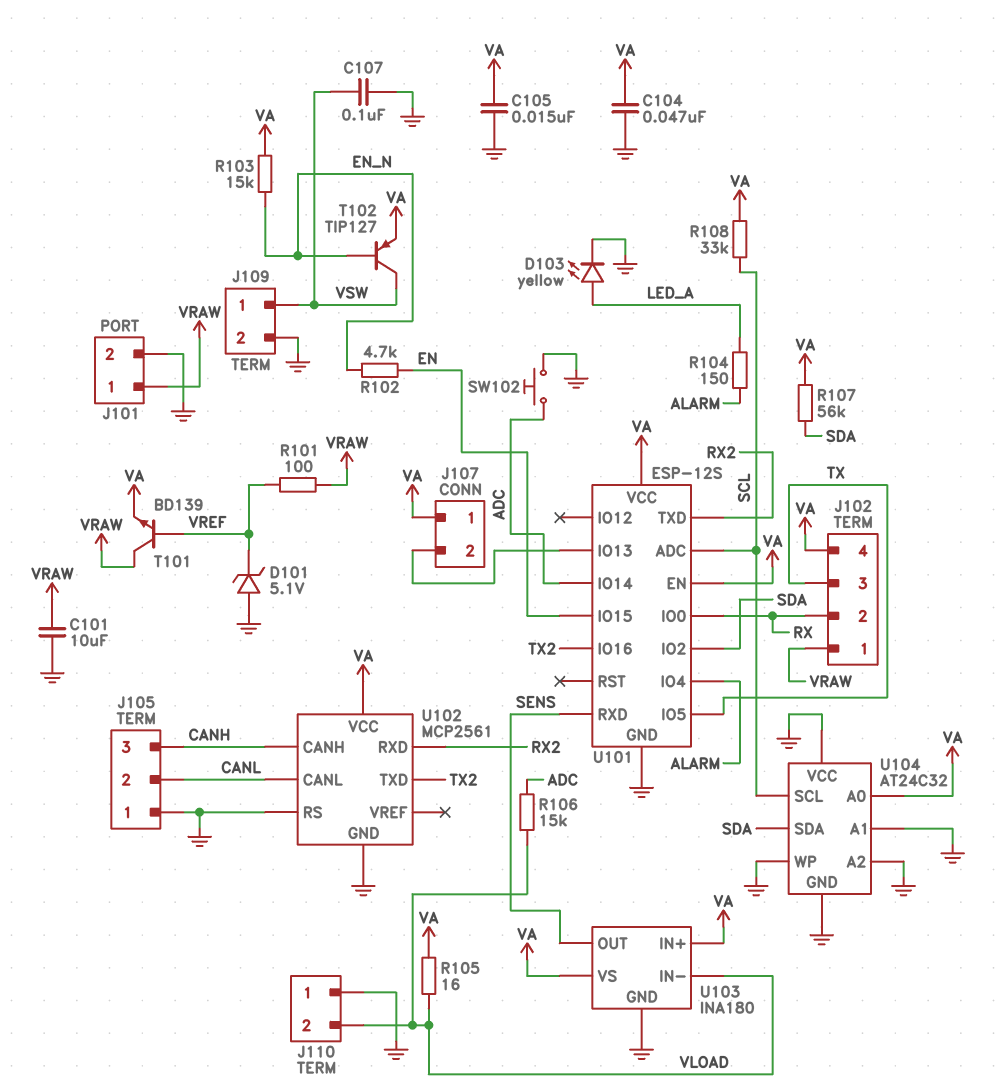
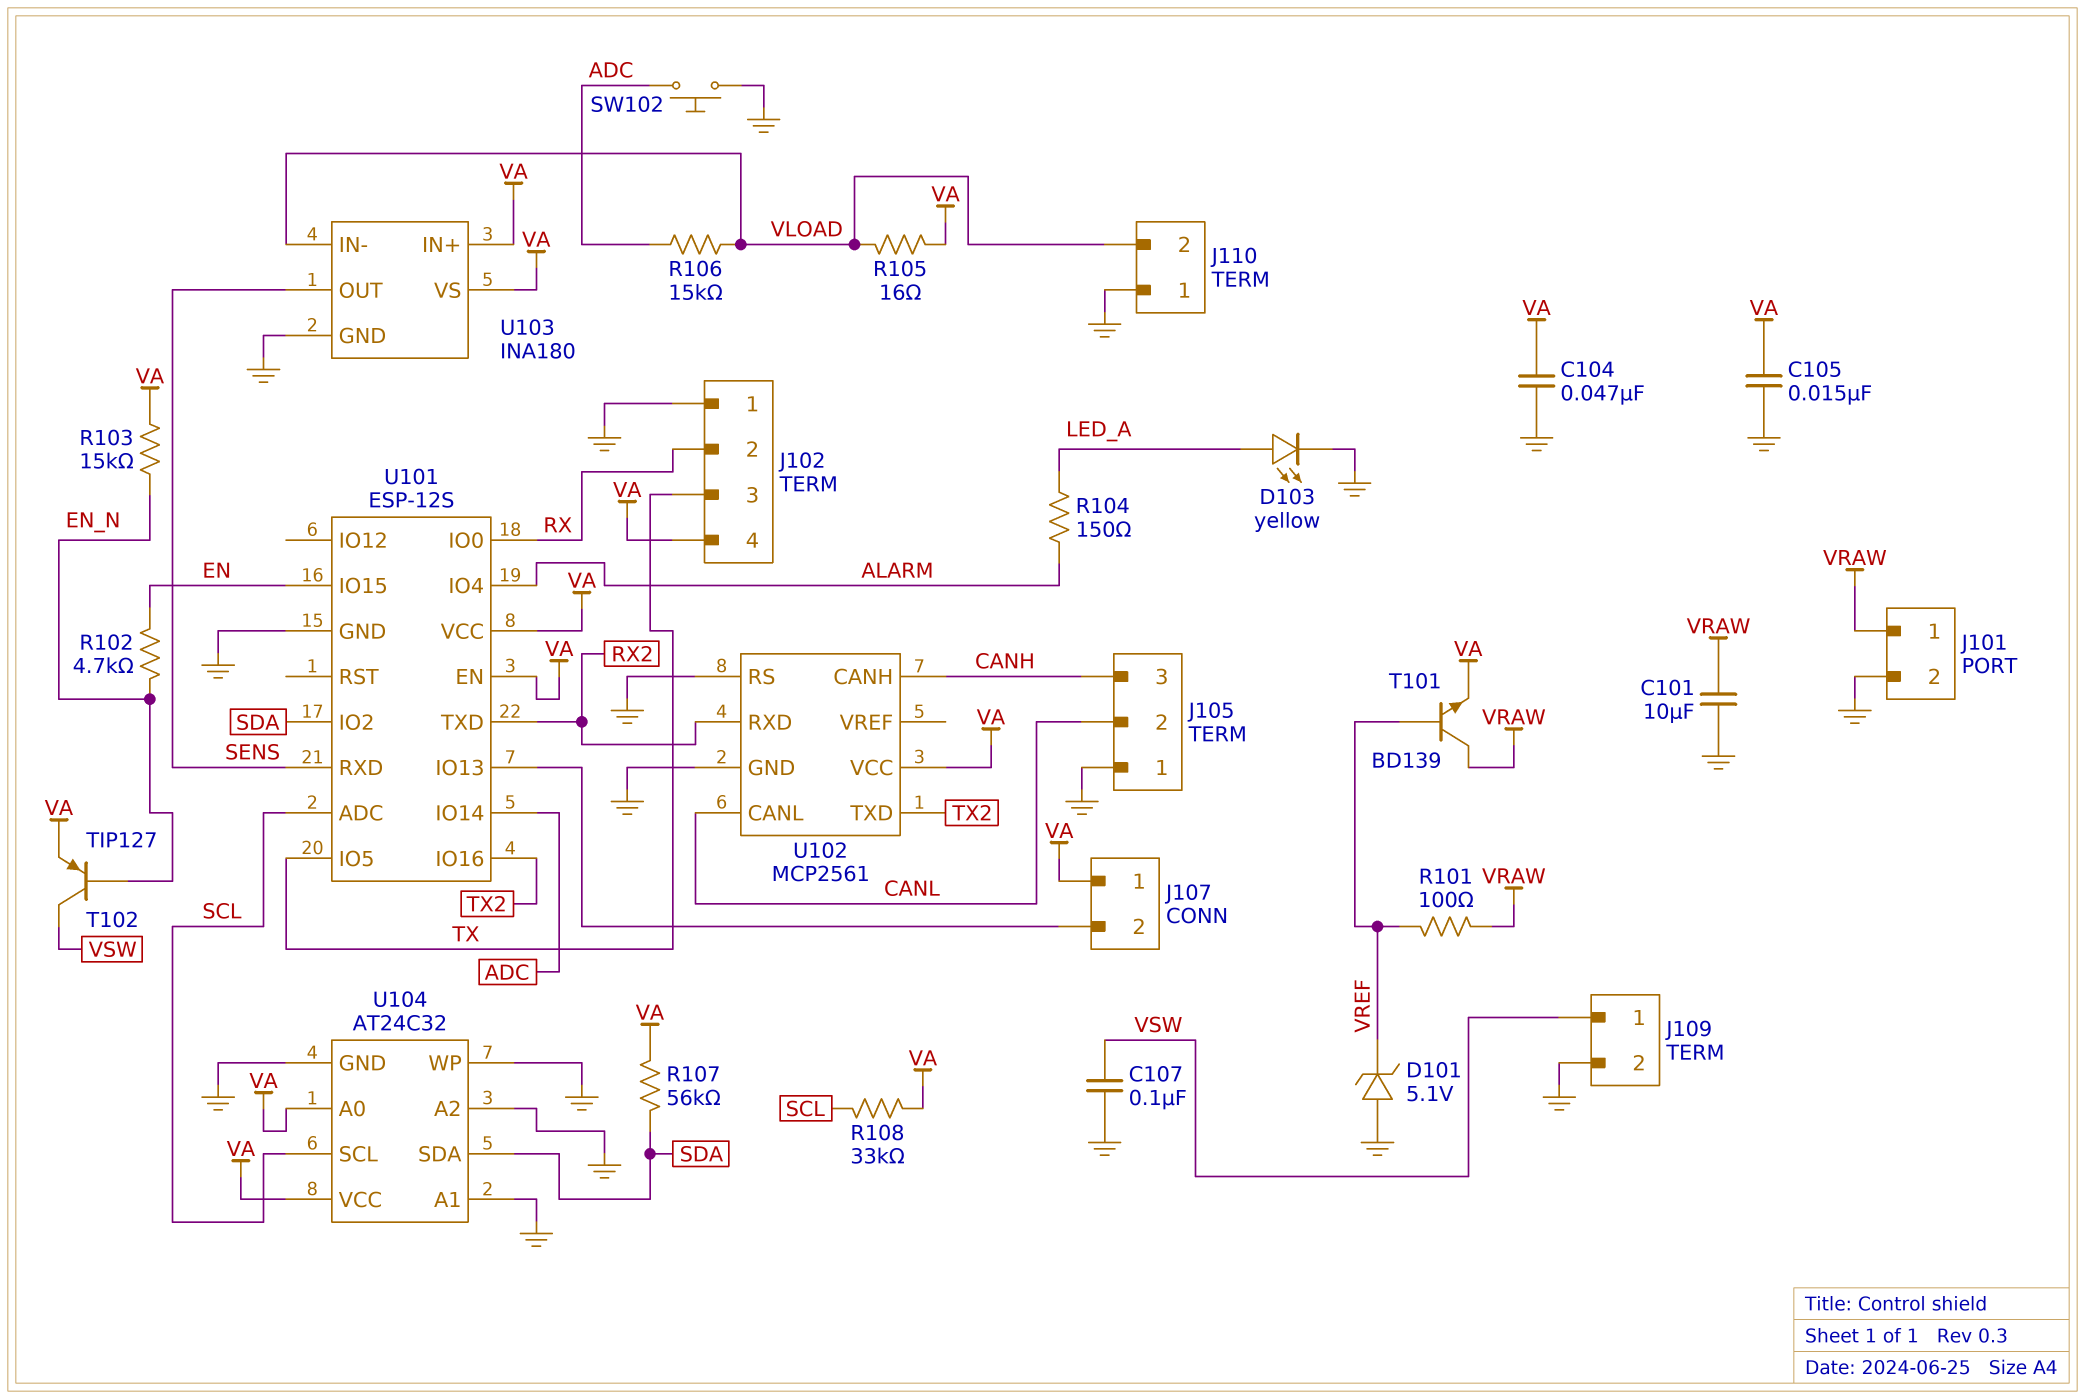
J102 pin 1: VRAW -> GND
U104 pin VCC: GND -> VA

